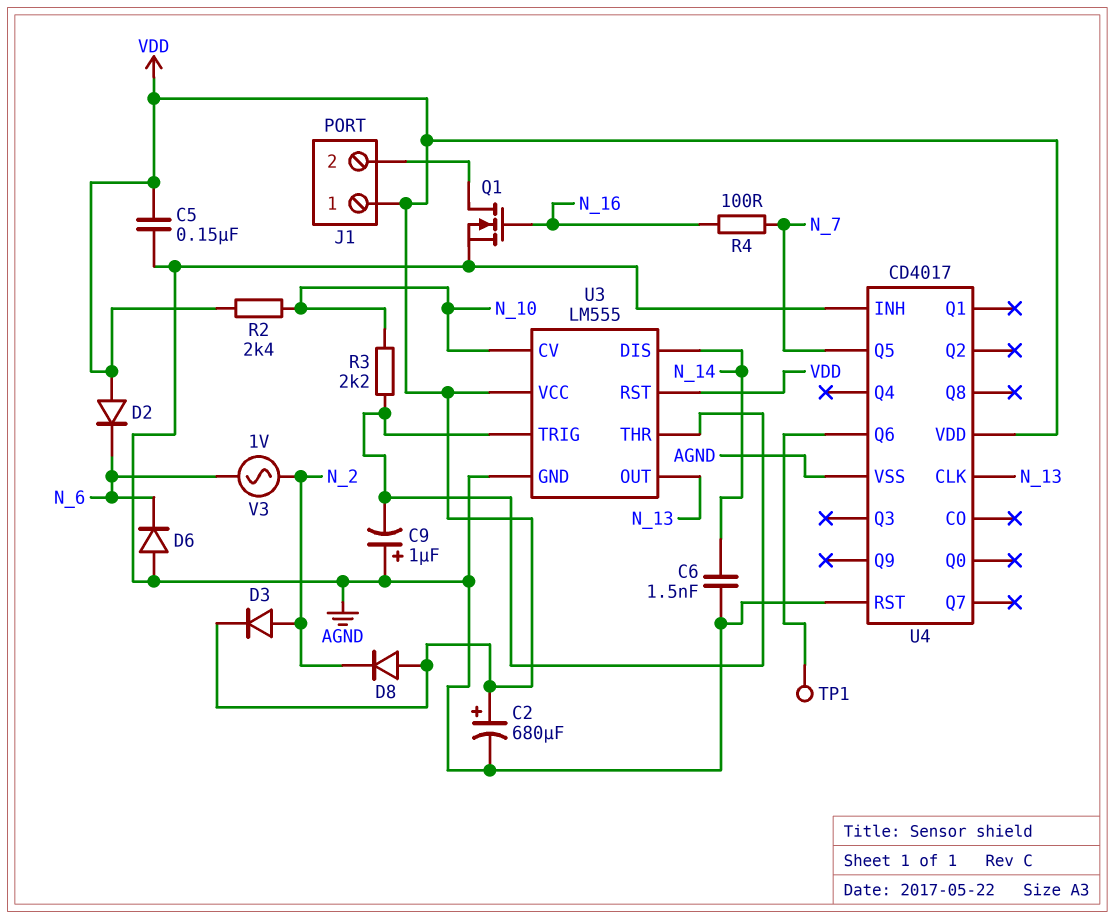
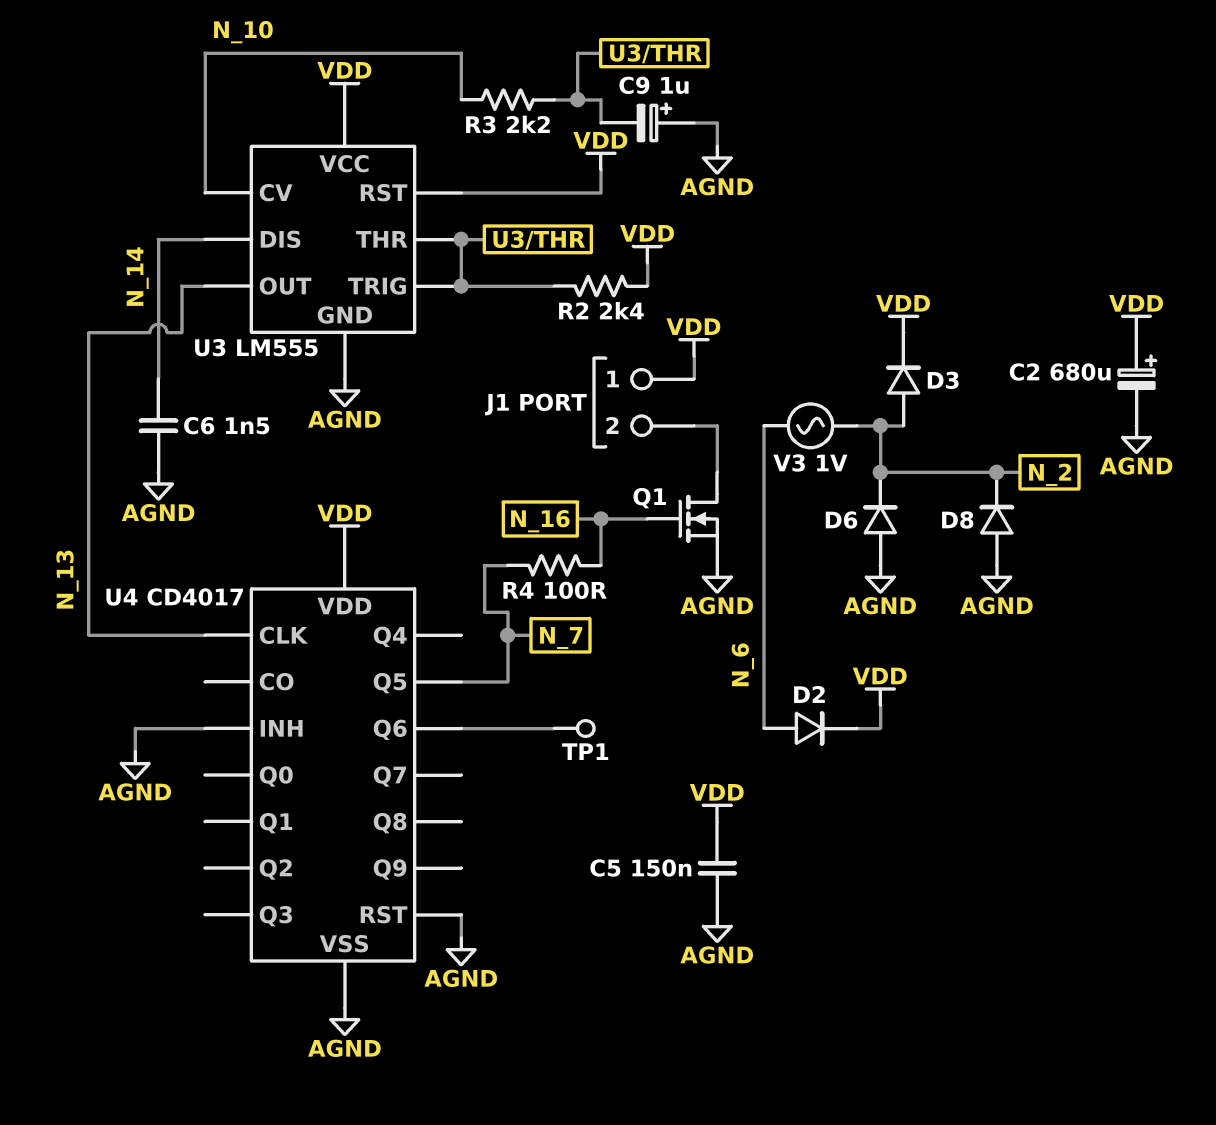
D2: diode (A VDD, K N_6) -> diode (A N_6, K VDD)
D6: diode (A AGND, K N_6) -> diode (A AGND, K N_2)
D8: diode (A VDD, K N_2) -> diode (A AGND, K N_2)
R2: 2.4k (N_10, VDD) -> 2.4k (U3/THR, VDD)

